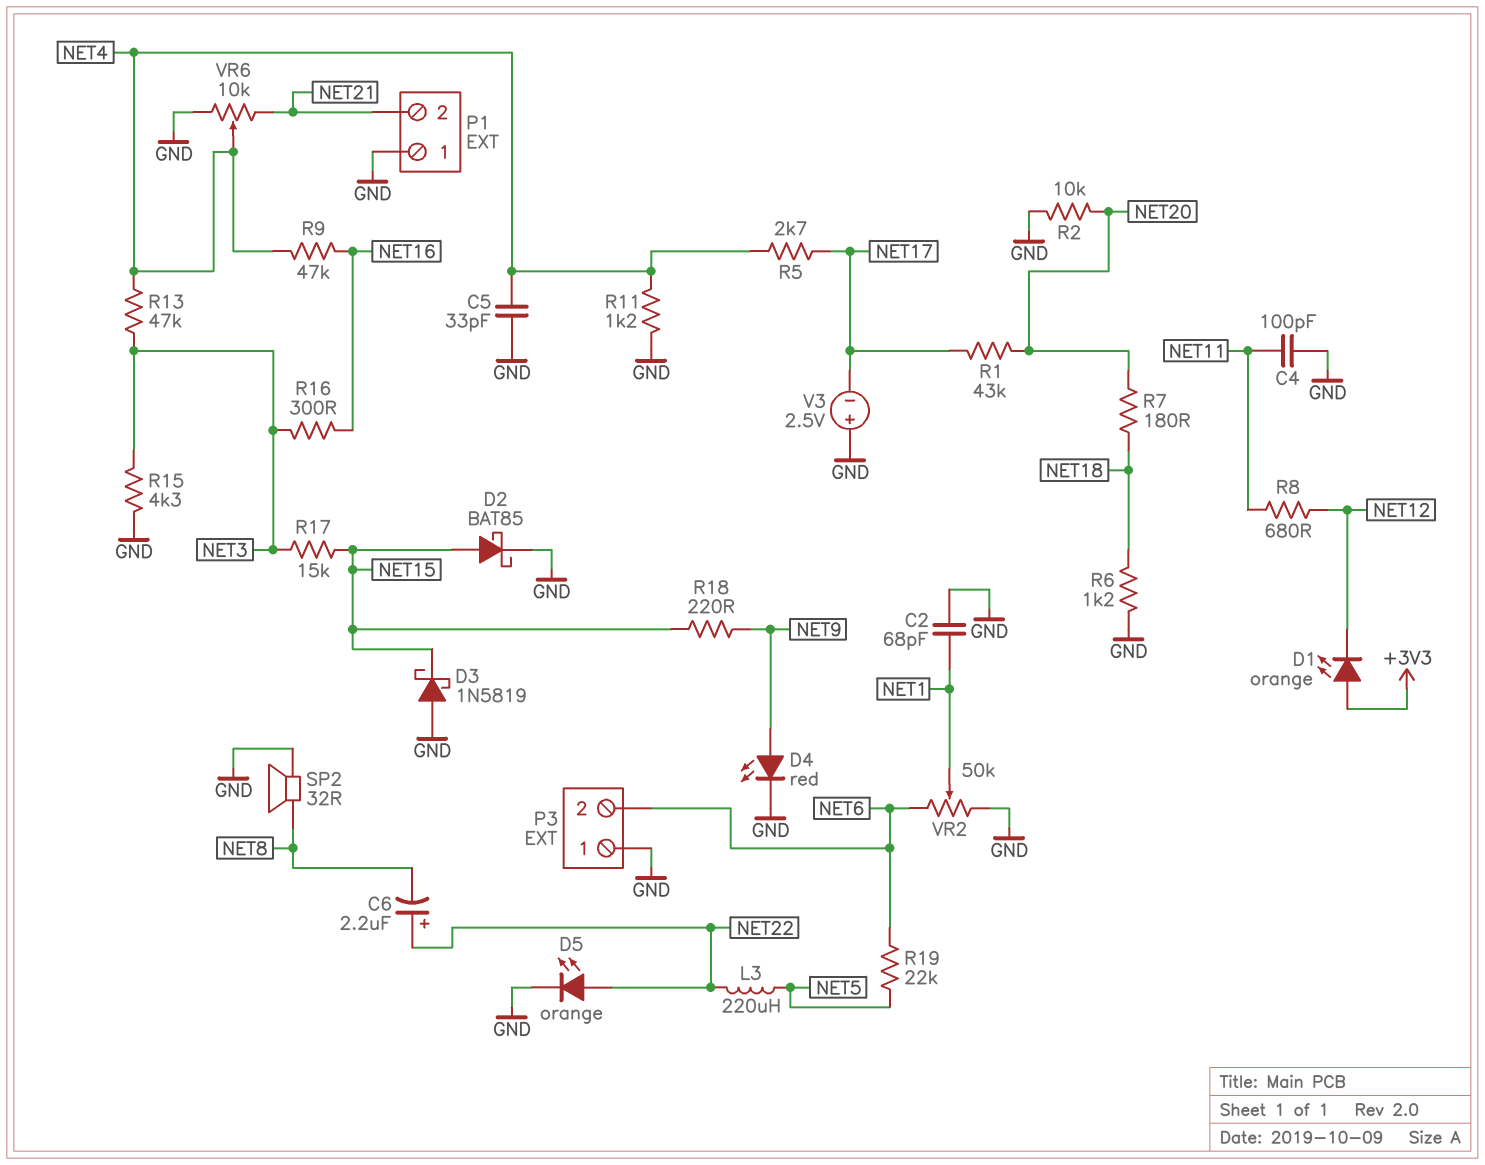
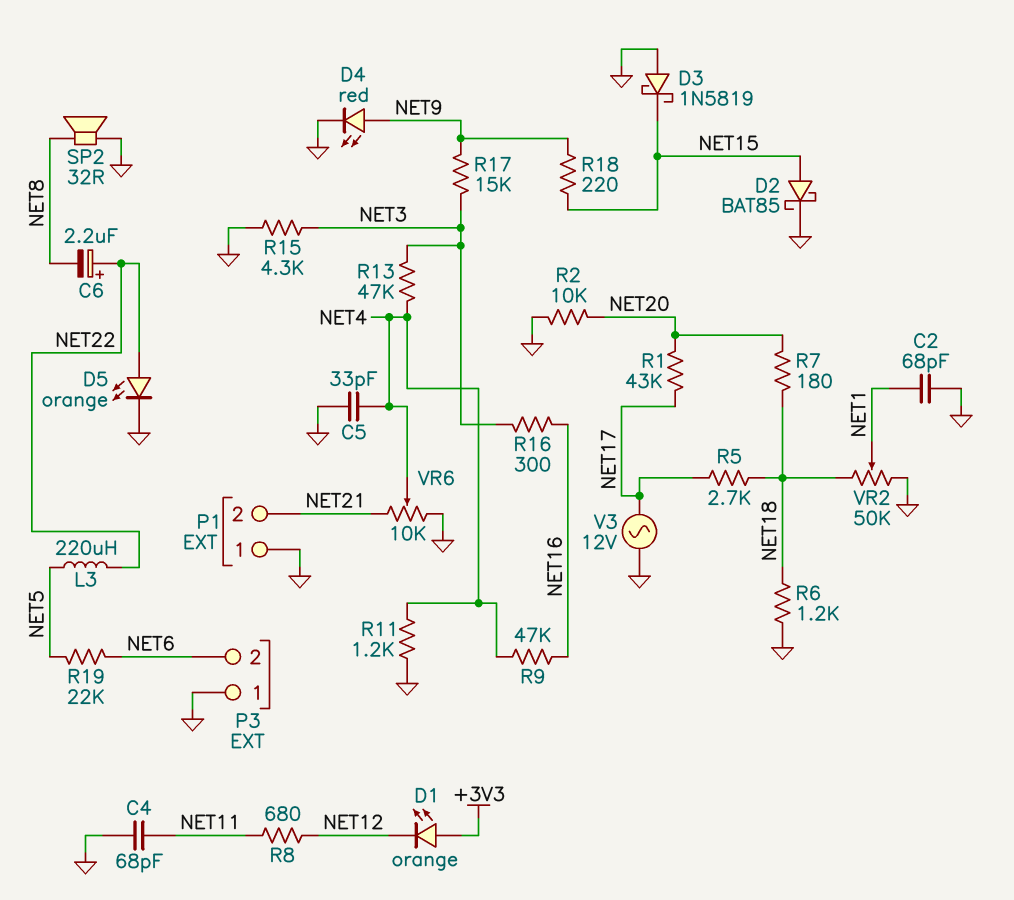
C4: 100pF (GND, NET11) -> 68pF (GND, NET11)
R5: 2.7k (NET4, NET17) -> 2.7k (NET17, NET18)
R17: 15k (NET3, NET15) -> 15k (NET3, NET9)
V3: 2.5V (plus GND, minus NET17) -> AC 12V (GND, NET17)
VR2: 50k (GND, NET6, wiper NET1) -> 50k (GND, NET18, wiper NET1)

